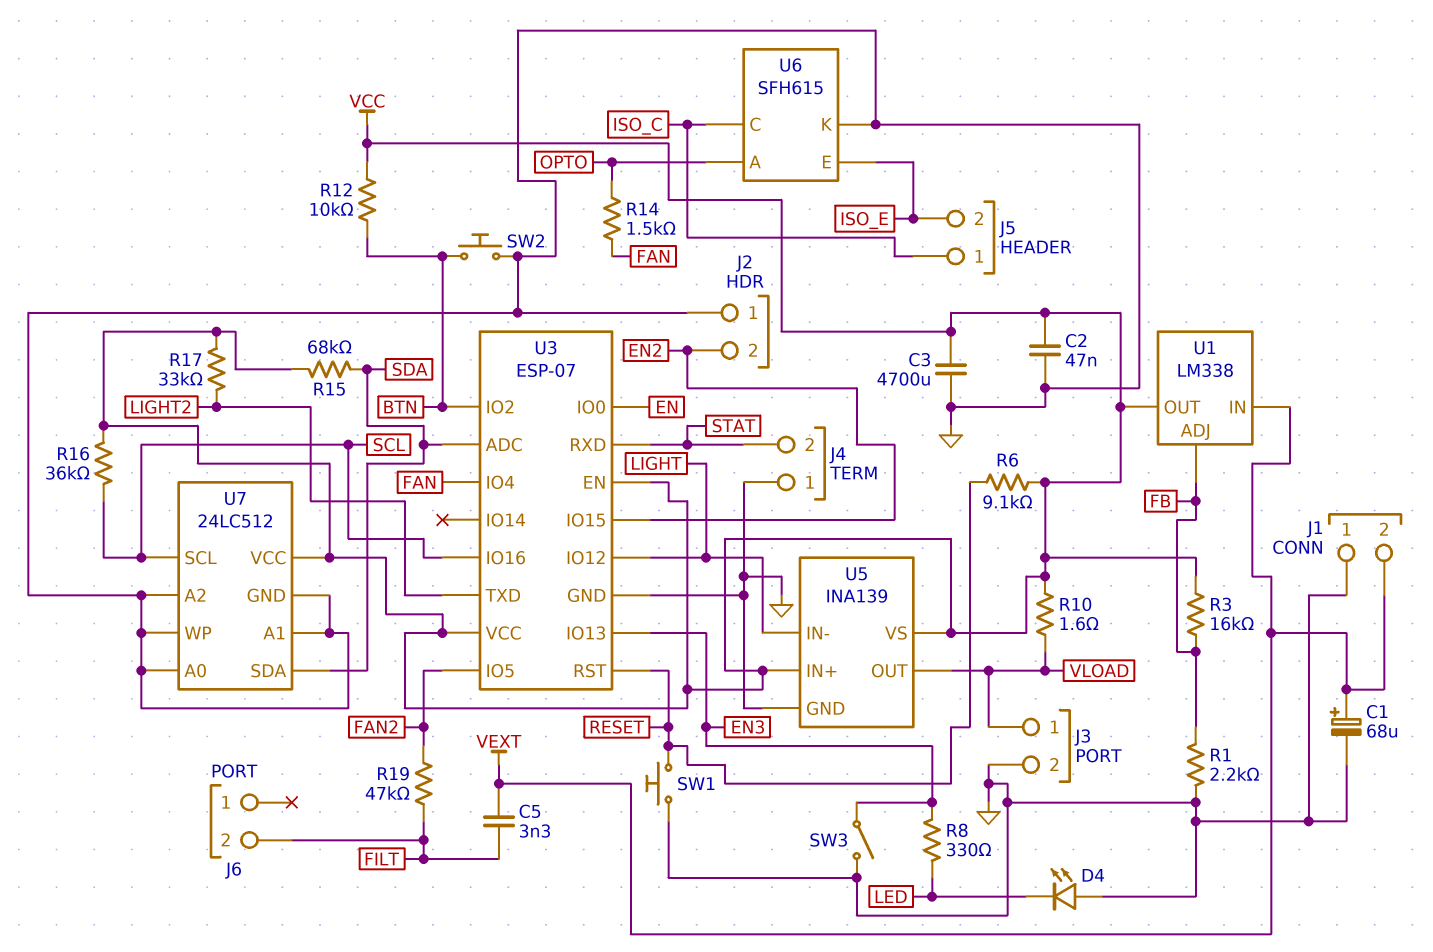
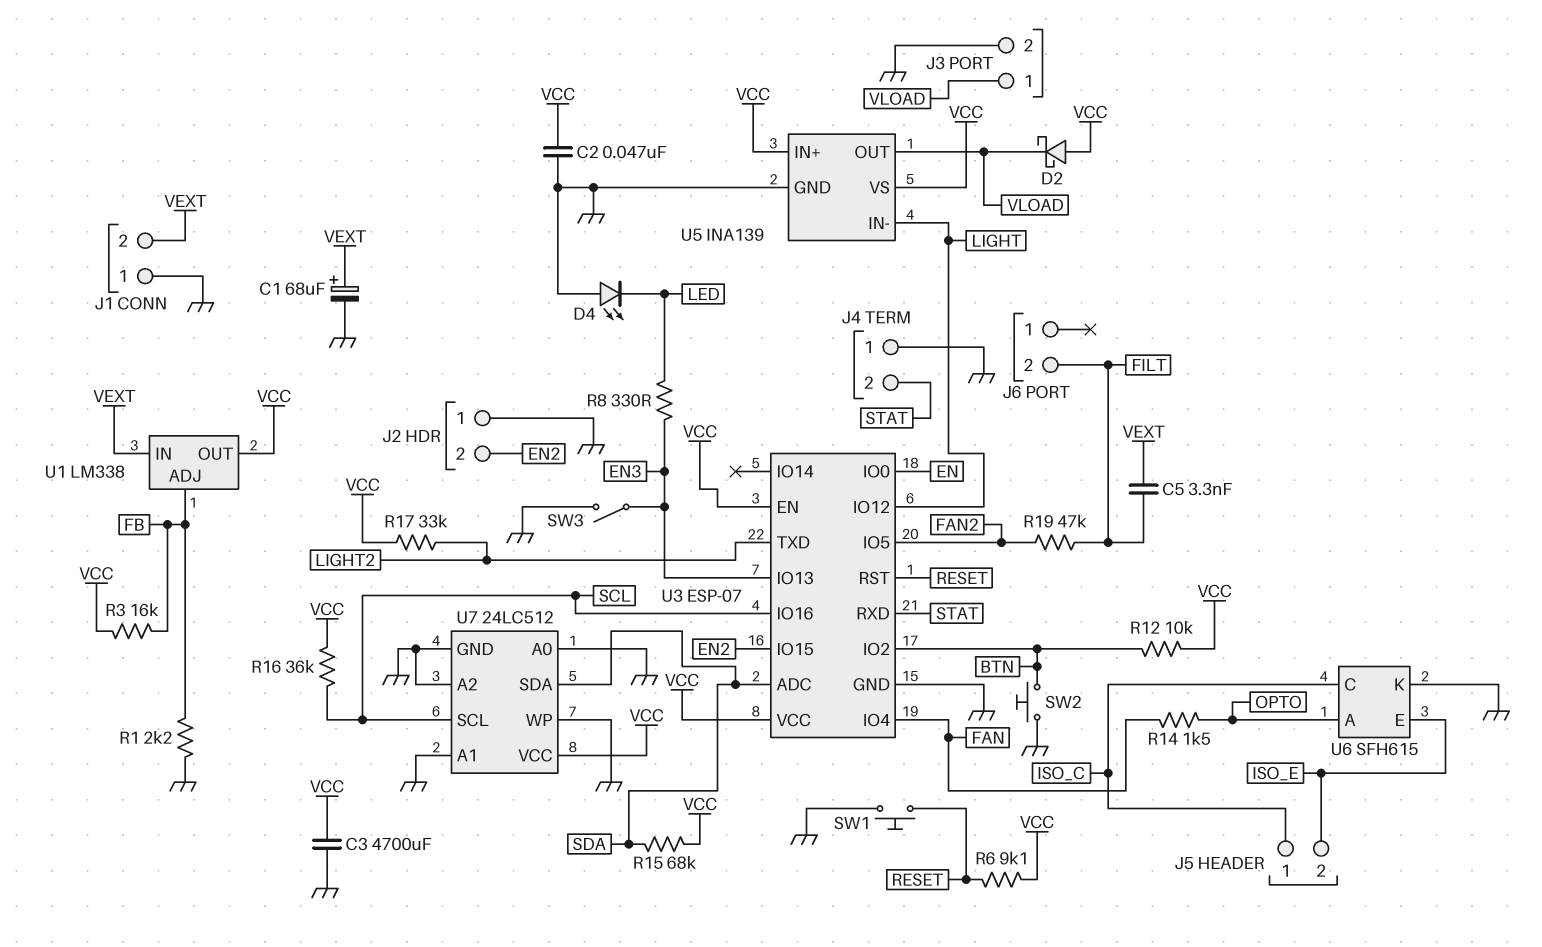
D2: none -> schottky (A VCC, K VLOAD)
R10: 1.6 (VCC, VLOAD) -> none

